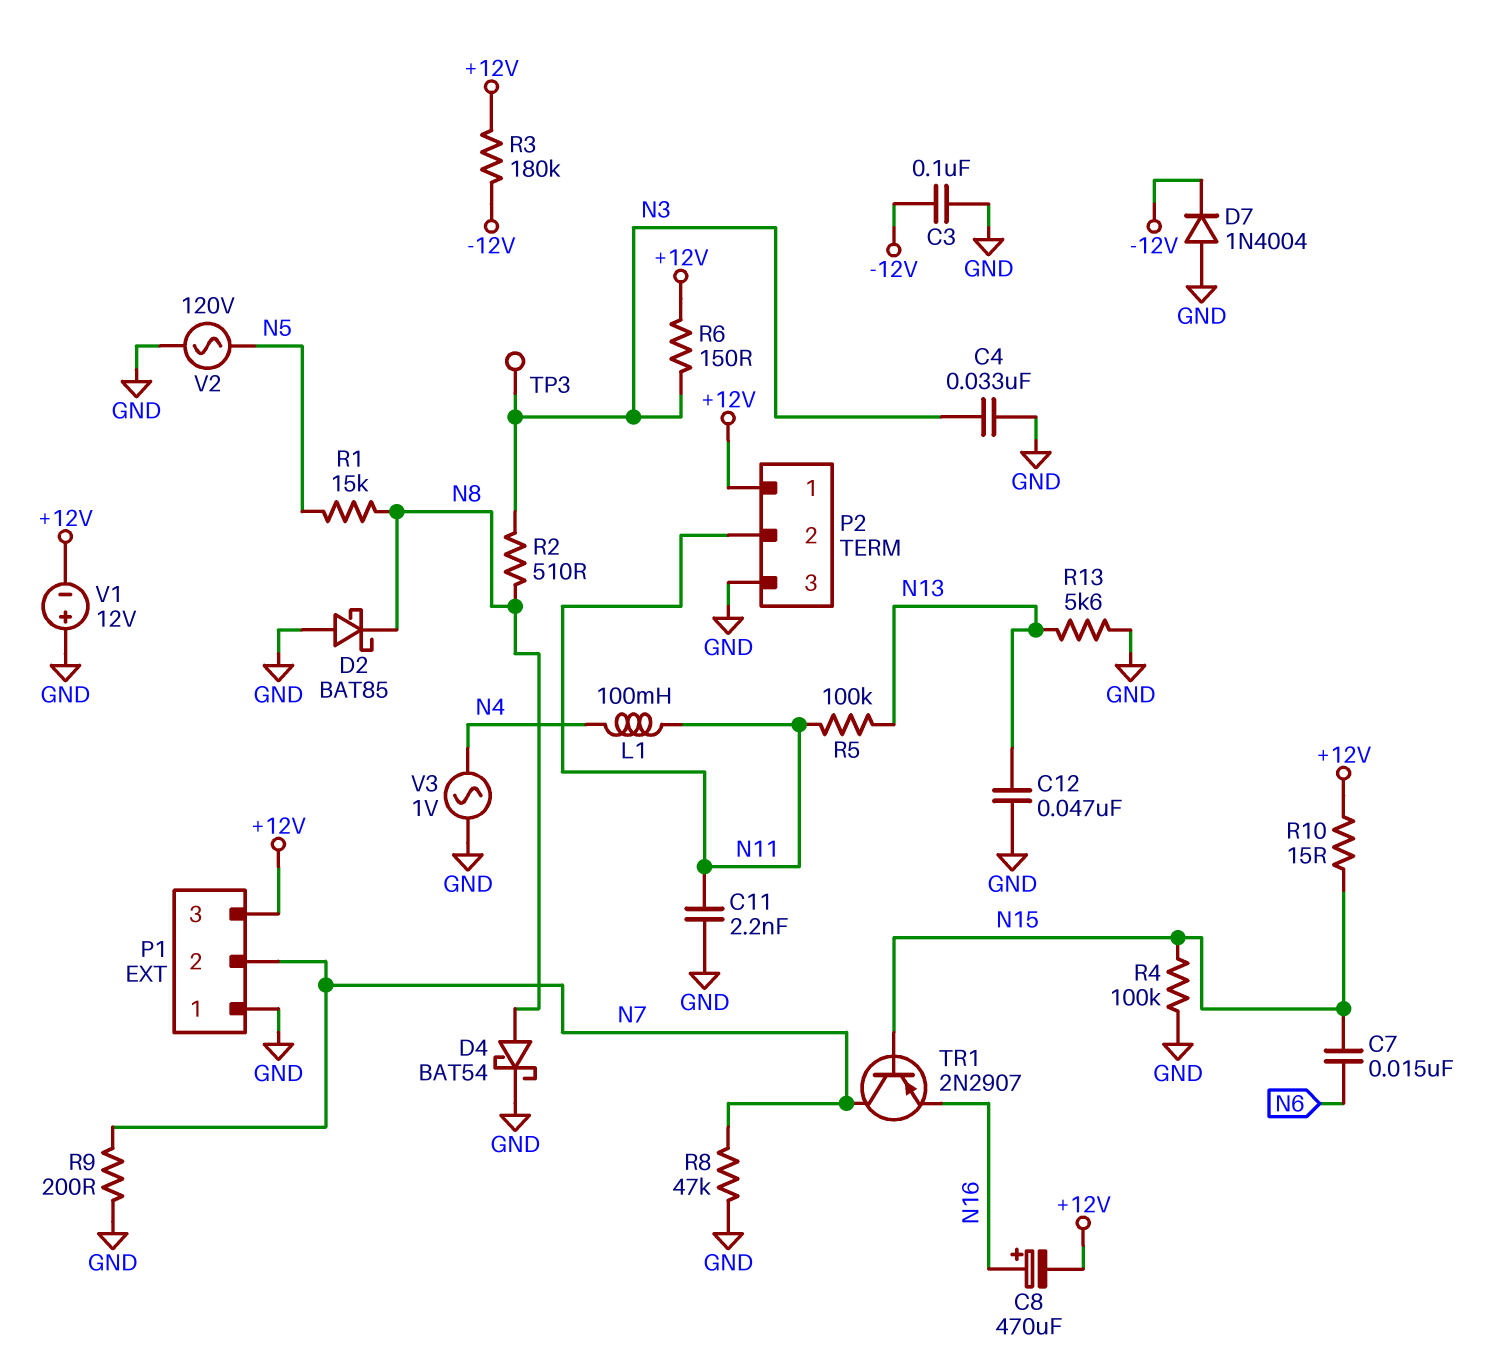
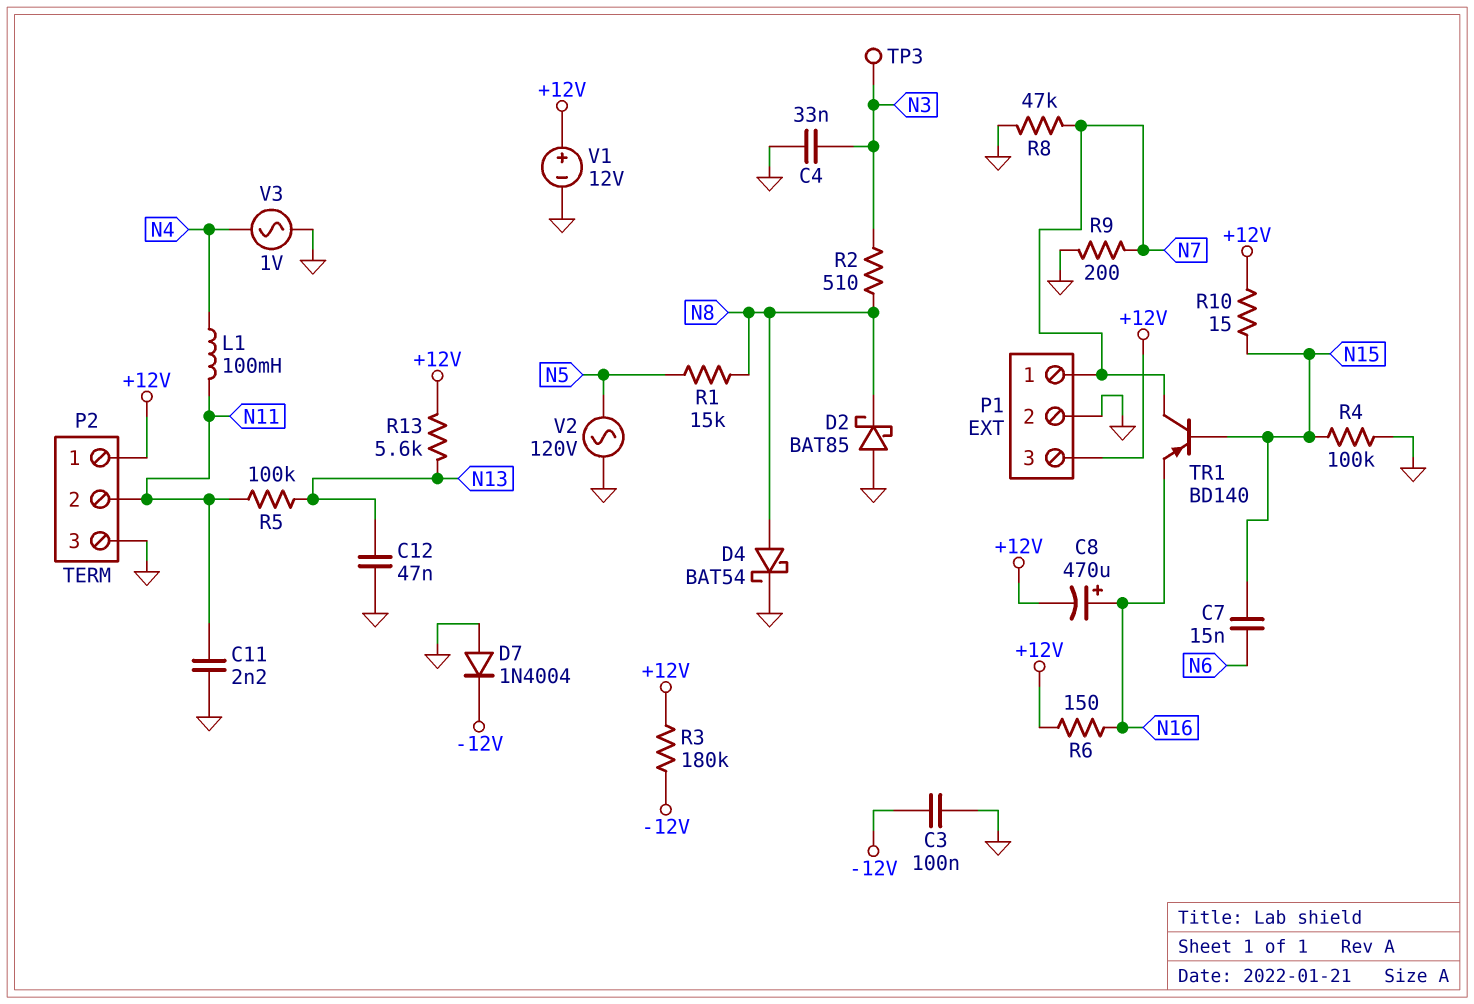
P1 pin 1: GND -> N7
P1 pin 2: N7 -> GND
R6: 150 (+12V, N3) -> 150 (+12V, N16)
R13: 5.6k (GND, N13) -> 5.6k (+12V, N13)
TR1: PNP 2N2907 (B N15, C N7, E N16) -> PNP BD140 (B N15, C N7, E N16)
V1: 12V (plus GND, minus +12V) -> 12V (plus +12V, minus GND)

